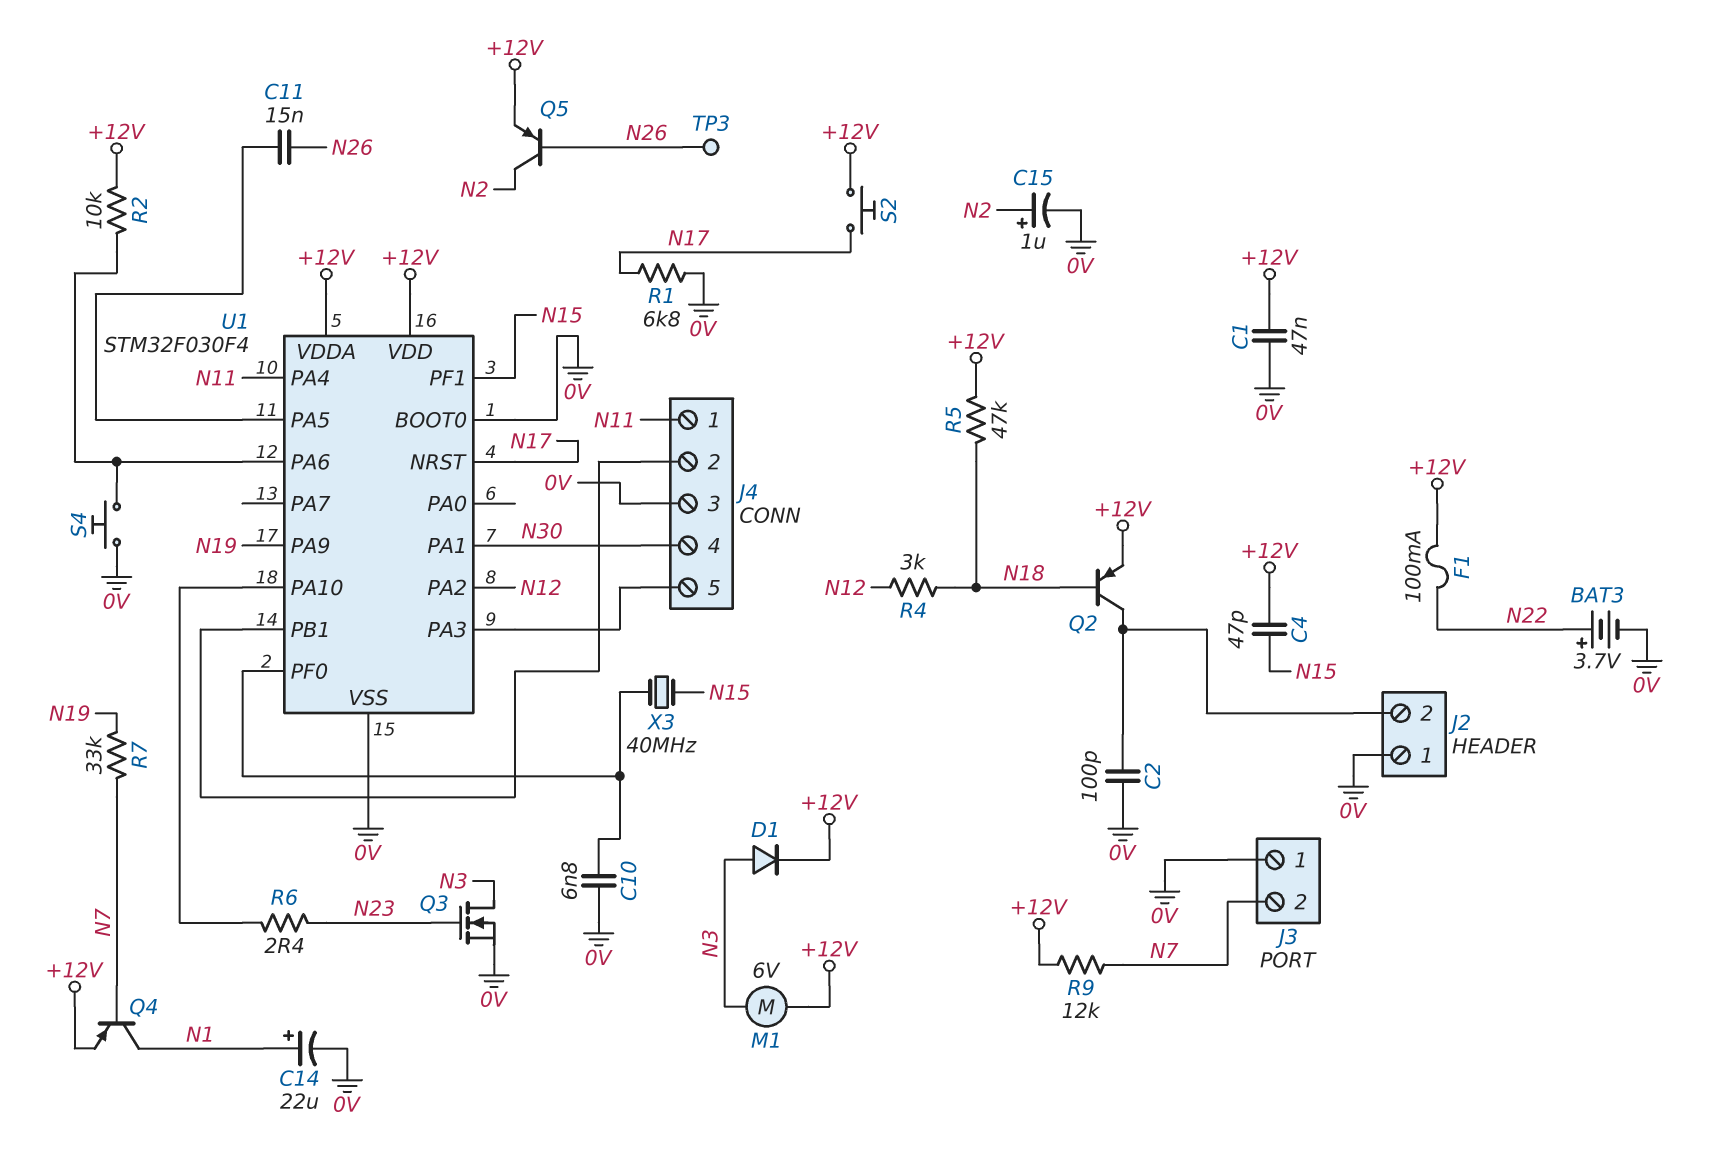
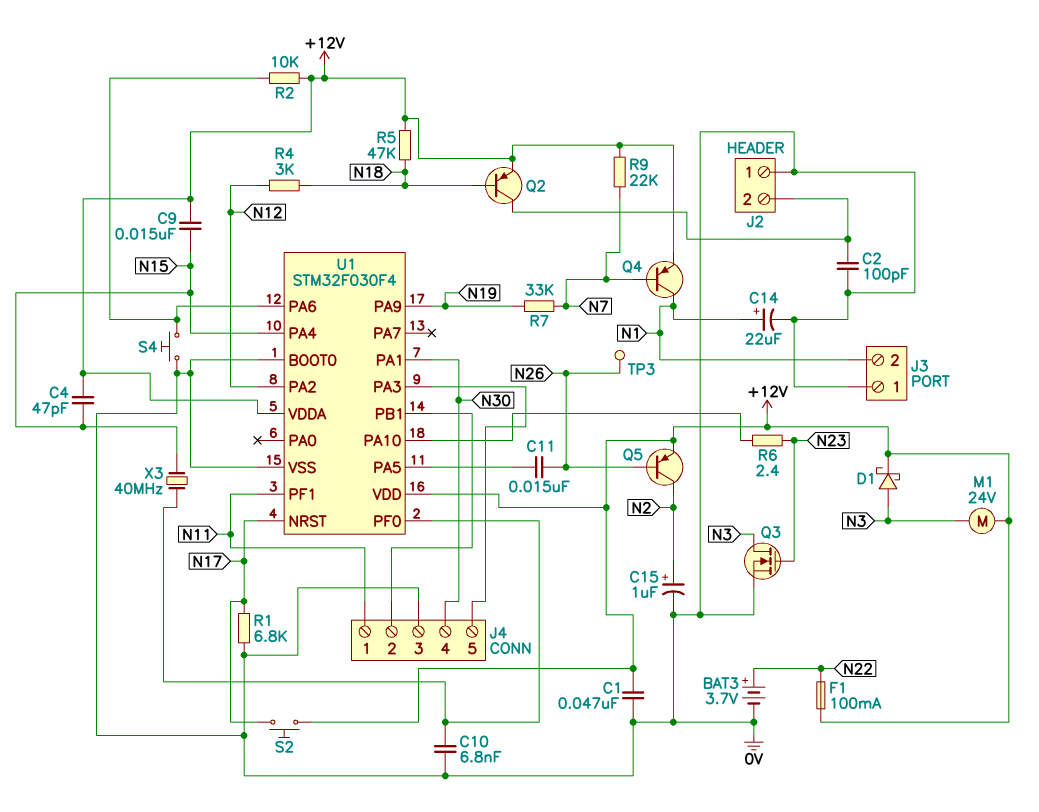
C9: none -> 15nF (+12V, N15)
D1: diode (A N3, K +12V) -> schottky (A N3, K +12V)
J3 pin 2: N7 -> N1
M1: motor 6V (+12V, N3) -> motor 24V (+12V, N3)
R9: 12k (+12V, N7) -> 22k (+12V, N7)
U1 pin PA4: N11 -> N15
U1 pin PF1: N15 -> N11

